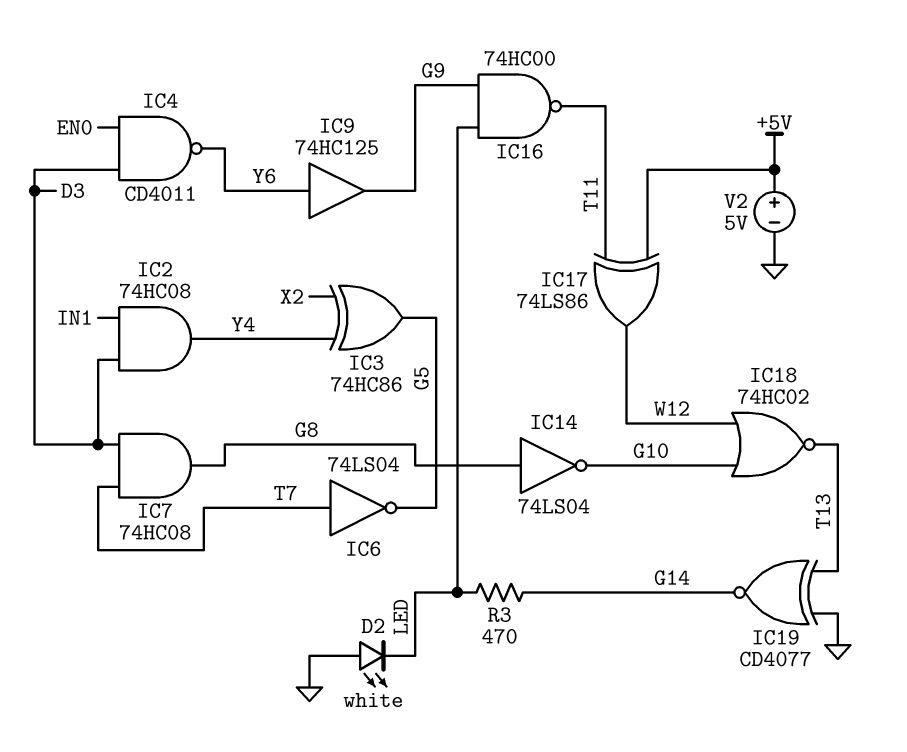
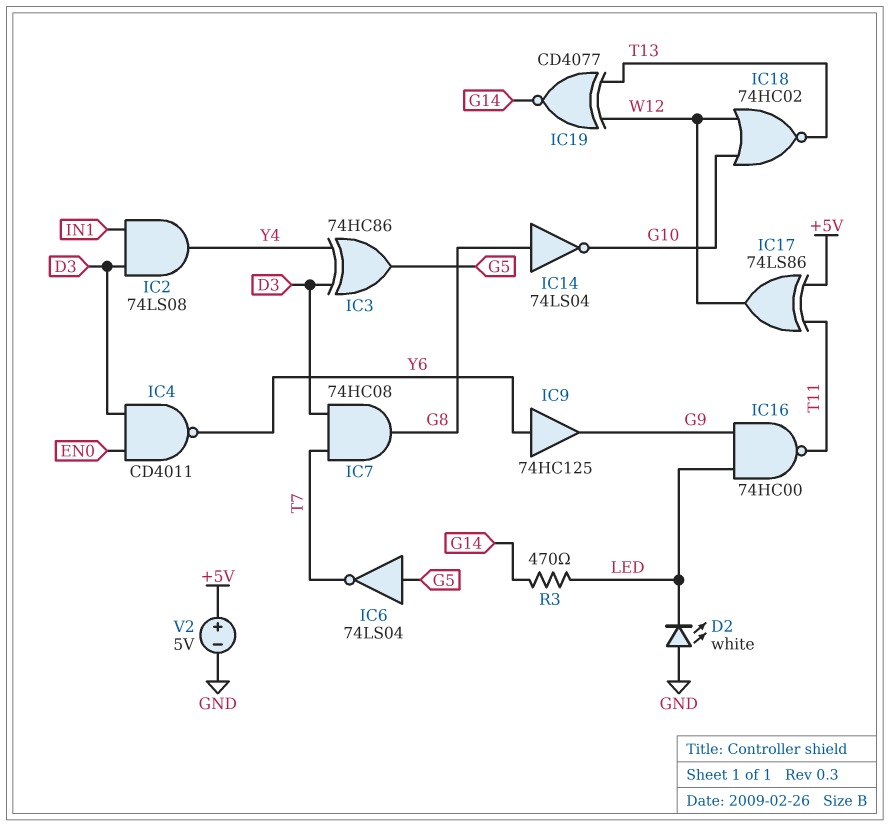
IC2: AND 74HC08 (in D3, in IN1, out Y4) -> AND 74LS08 (in D3, in IN1, out Y4)
IC3: XOR 74HC86 (in X2, in Y4, out G5) -> XOR 74HC86 (in D3, in Y4, out G5)
IC6: NOT 74LS04 (in T7, out G5) -> NOT 74LS04 (in G5, out T7)
IC19: XNOR CD4077 (in GND, in T13, out G14) -> XNOR CD4077 (in T13, in W12, out G14)

